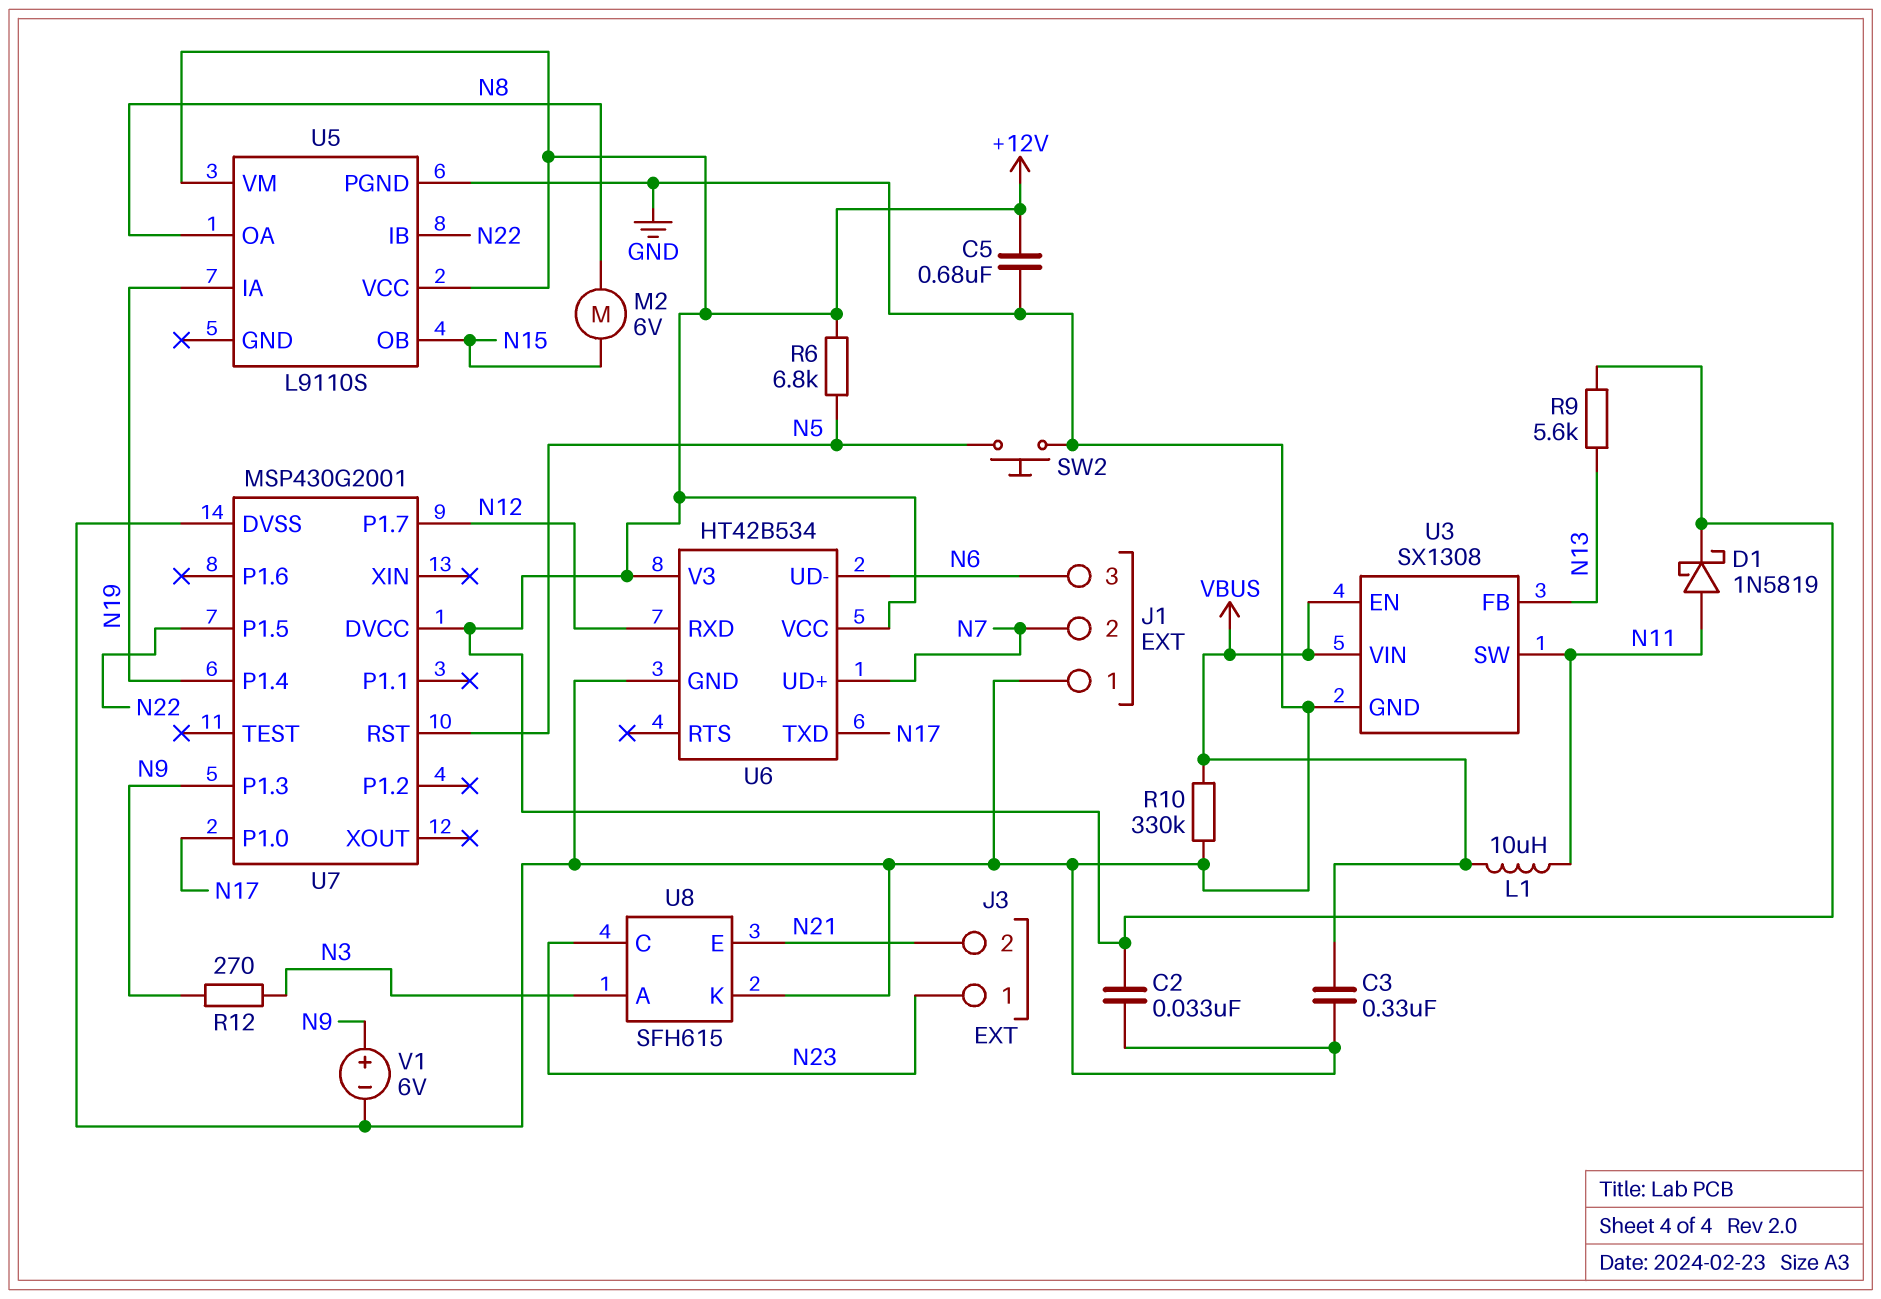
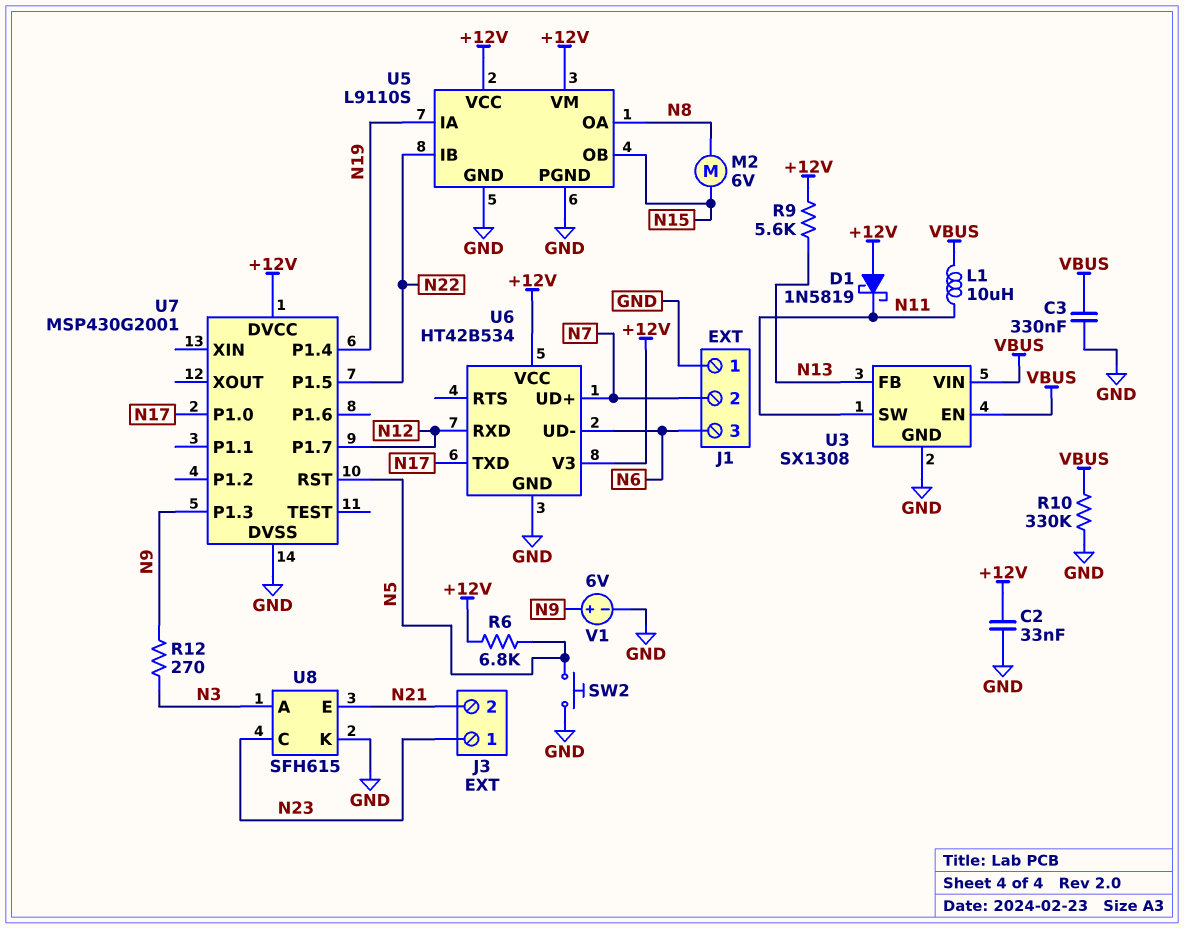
C5: 680nF (+12V, GND) -> none
D1: schottky 1N5819 (A N11, K +12V) -> schottky 1N5819 (A +12V, K N11)
U5 pin GND: none -> GND

